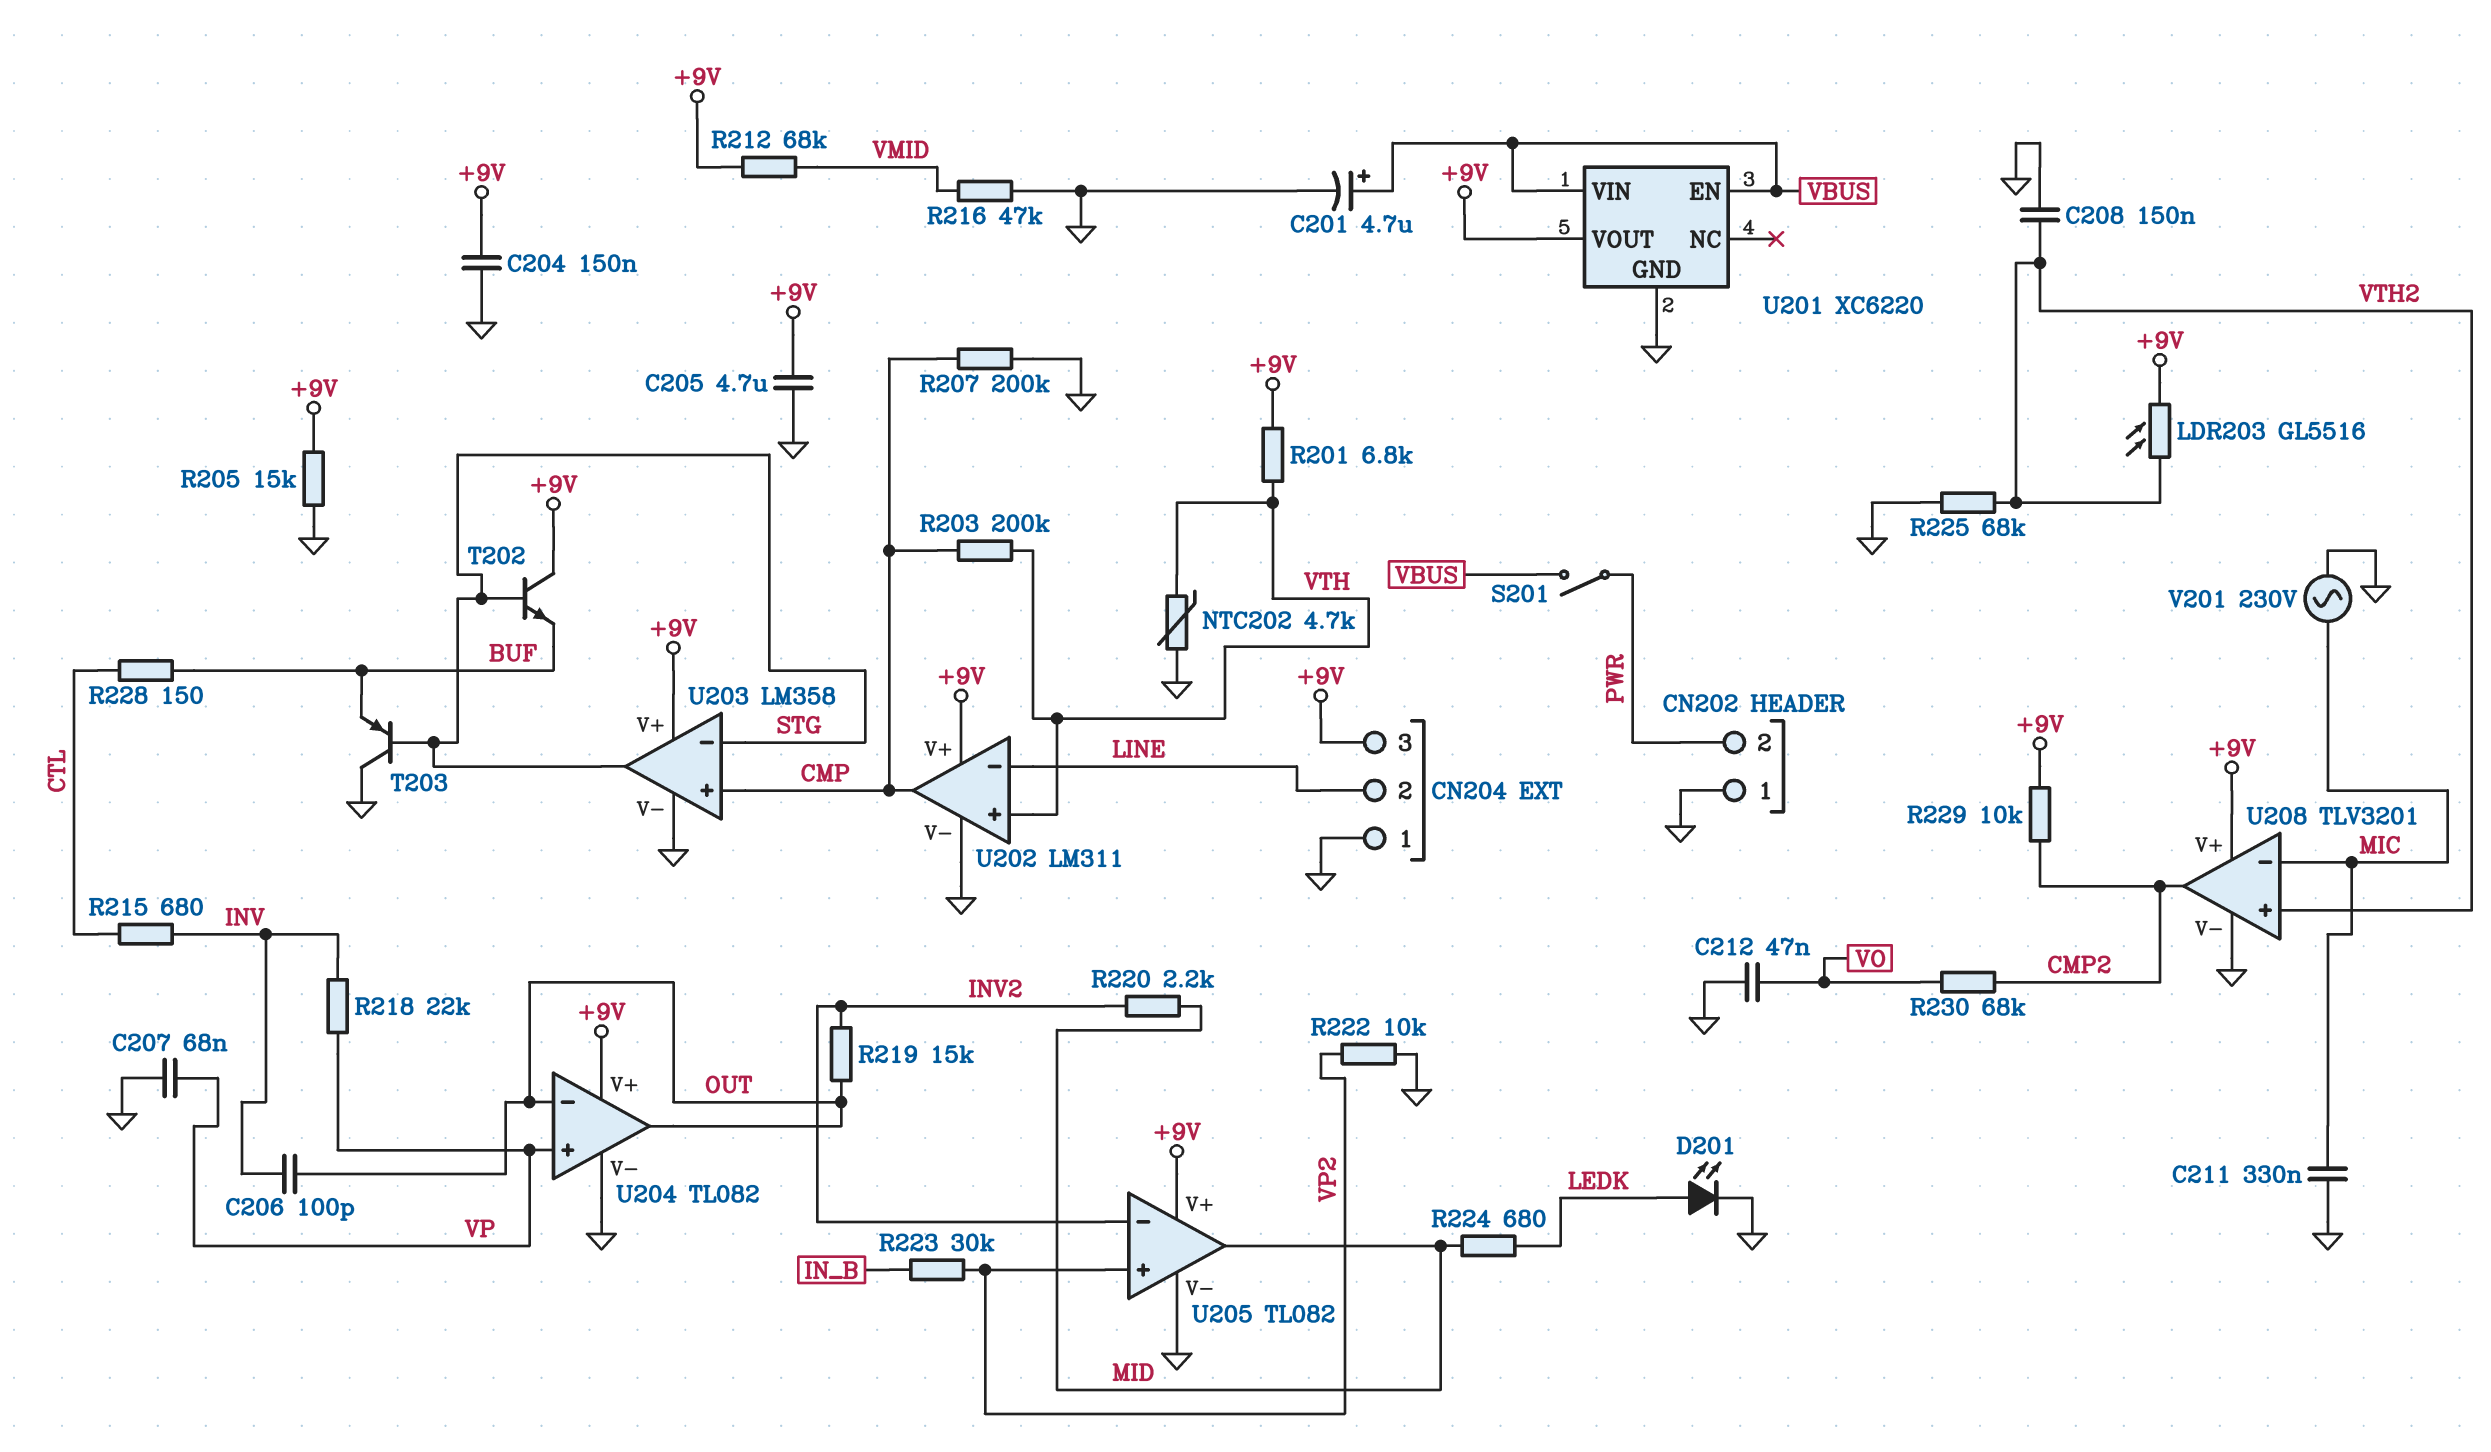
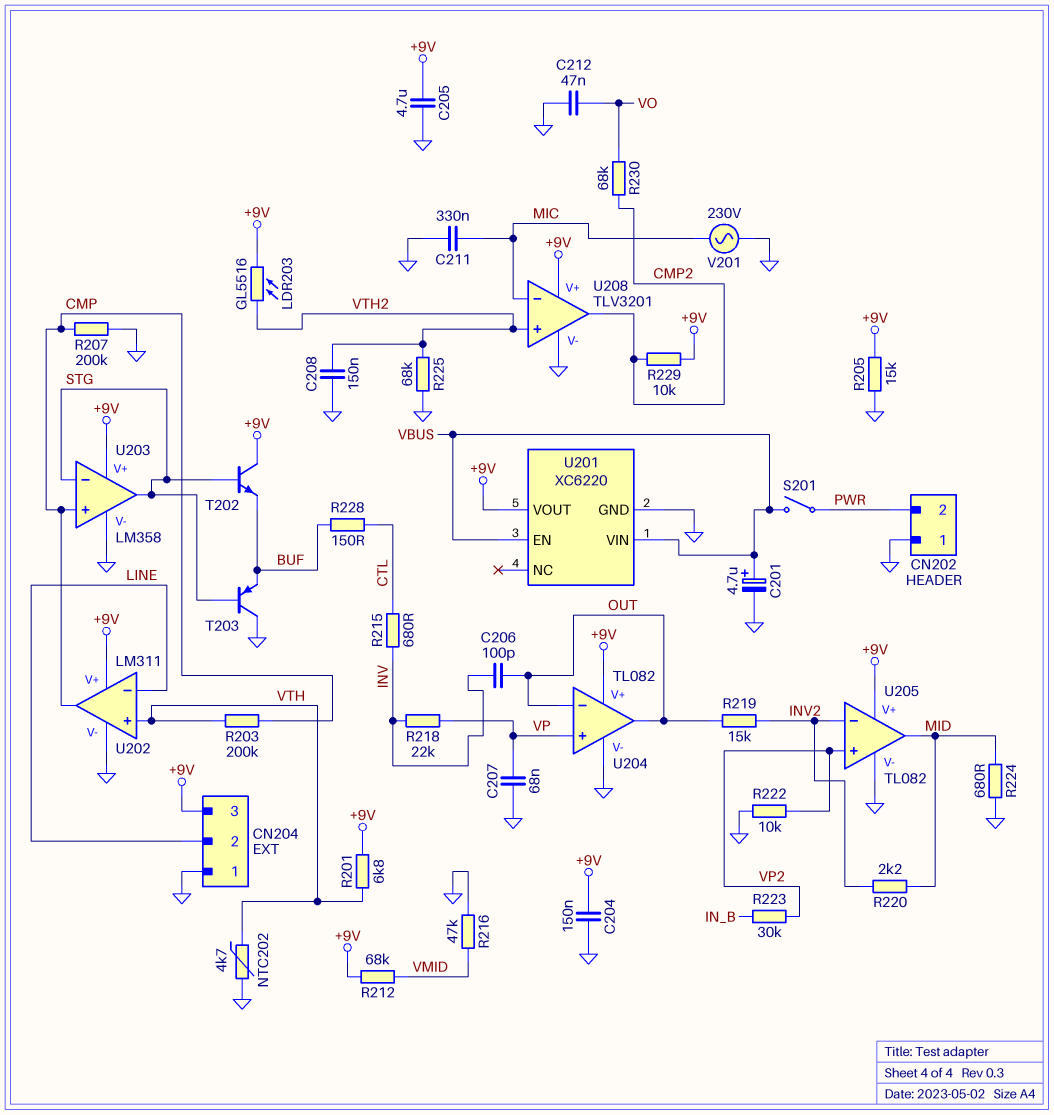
D201: LED (A LEDK, K GND) -> none
R224: 680 (LEDK, MID) -> 680 (GND, MID)

